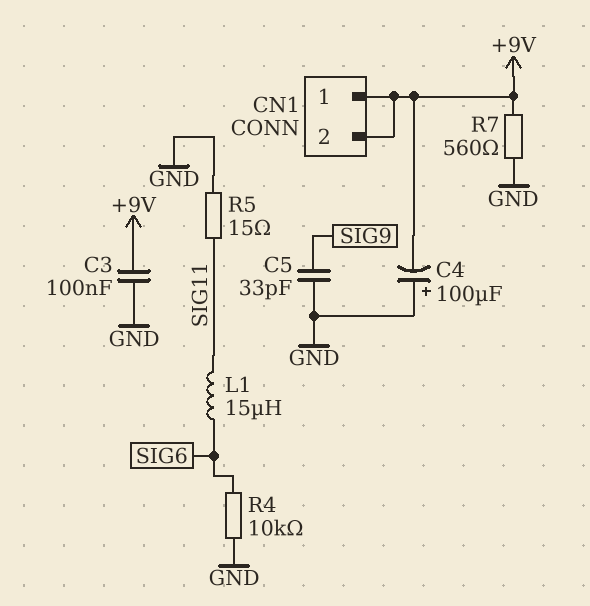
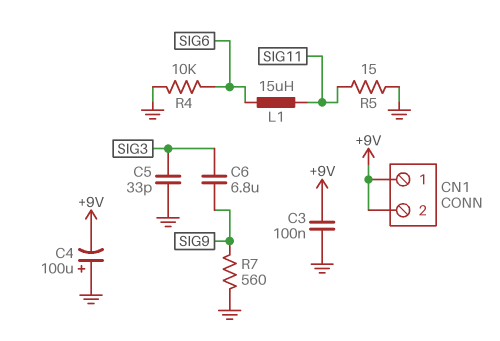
C5: 33pF (GND, SIG9) -> 33pF (GND, SIG3)
C6: none -> 6.8uF (SIG3, SIG9)
R7: 560 (+9V, GND) -> 560 (GND, SIG9)

